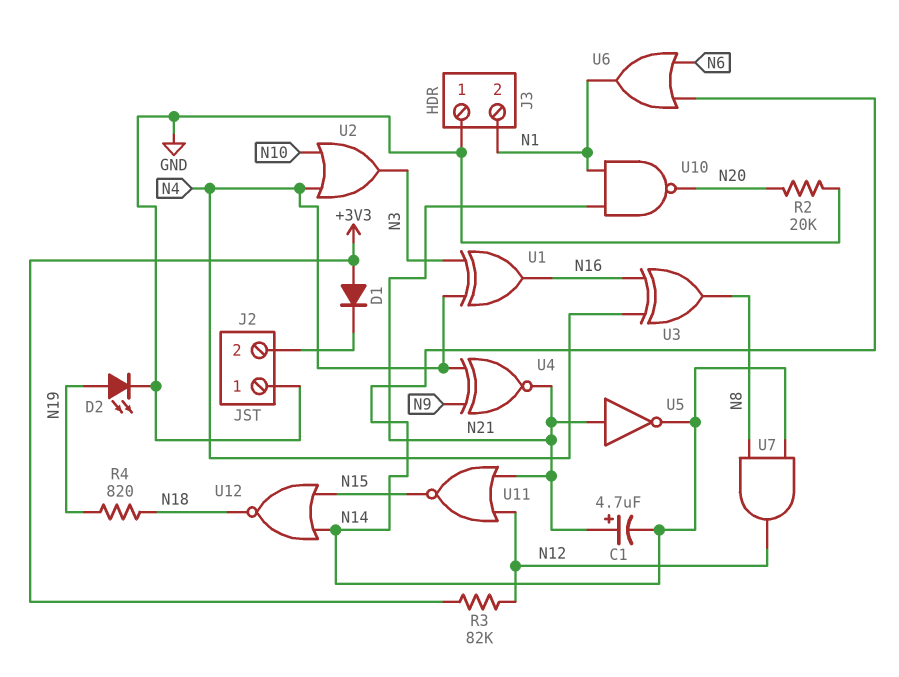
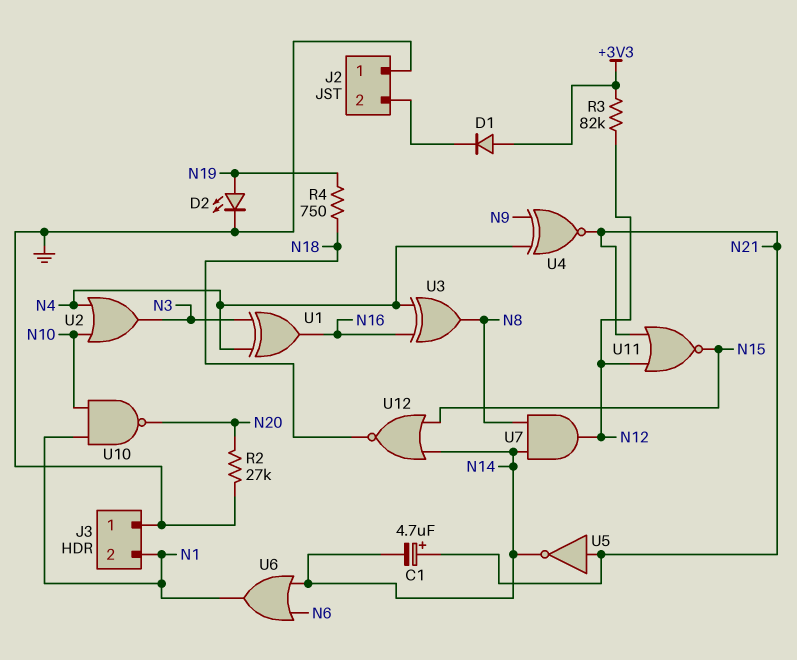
R2: 20k (GND, N20) -> 27k (GND, N20)
R4: 820 (N18, N19) -> 750 (N18, N19)
U10: NAND (in N1, in N21, out N20) -> NAND (in N1, in N10, out N20)

